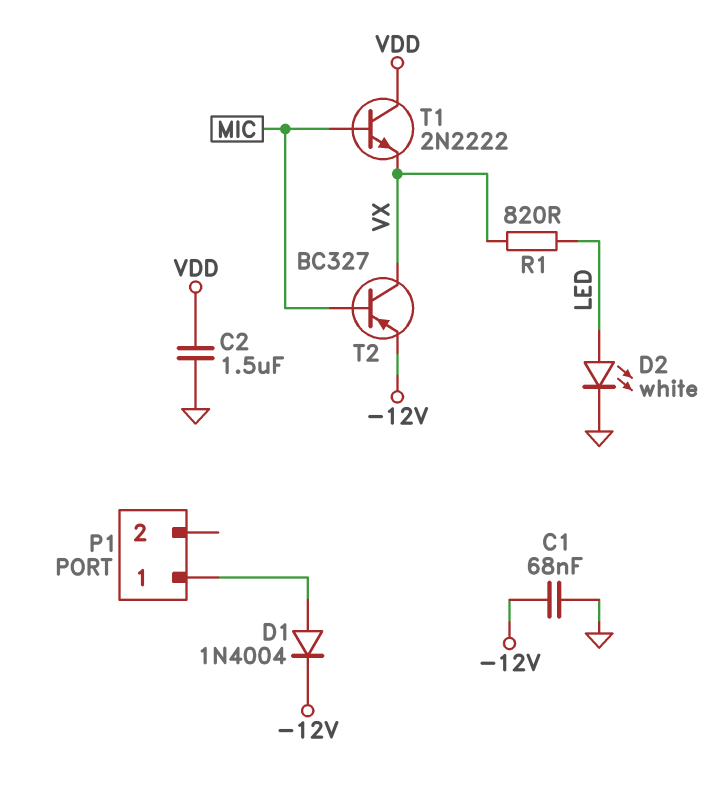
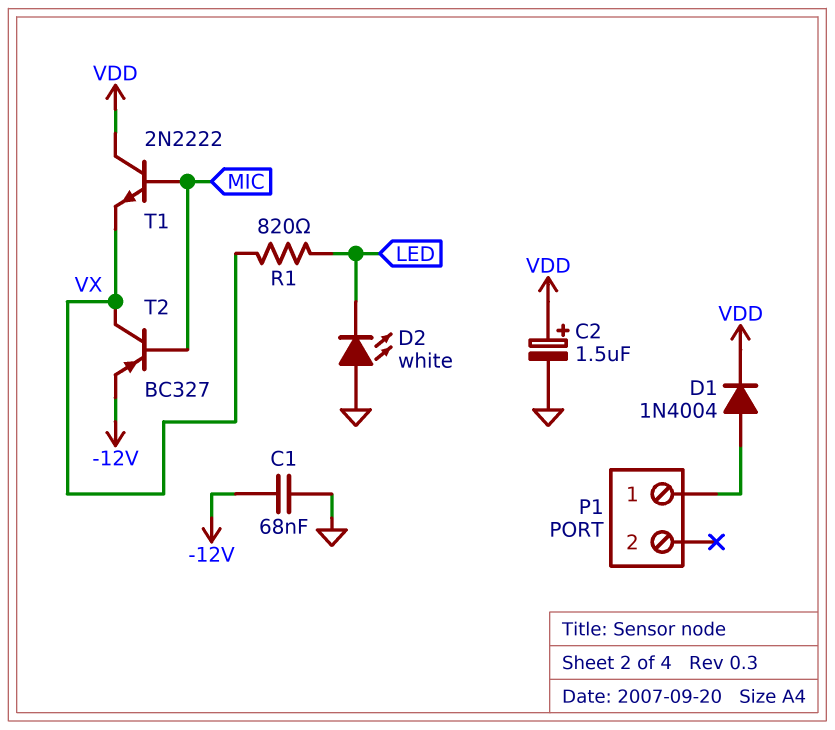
C2: 1.5uF (GND, VDD) -> 1.5uF (plus VDD, minus GND)
D1: diode 1N4004 (A P1/1, K -12V) -> diode 1N4004 (A P1/1, K VDD)
D2: LED white (A LED, K GND) -> LED white (A GND, K LED)

